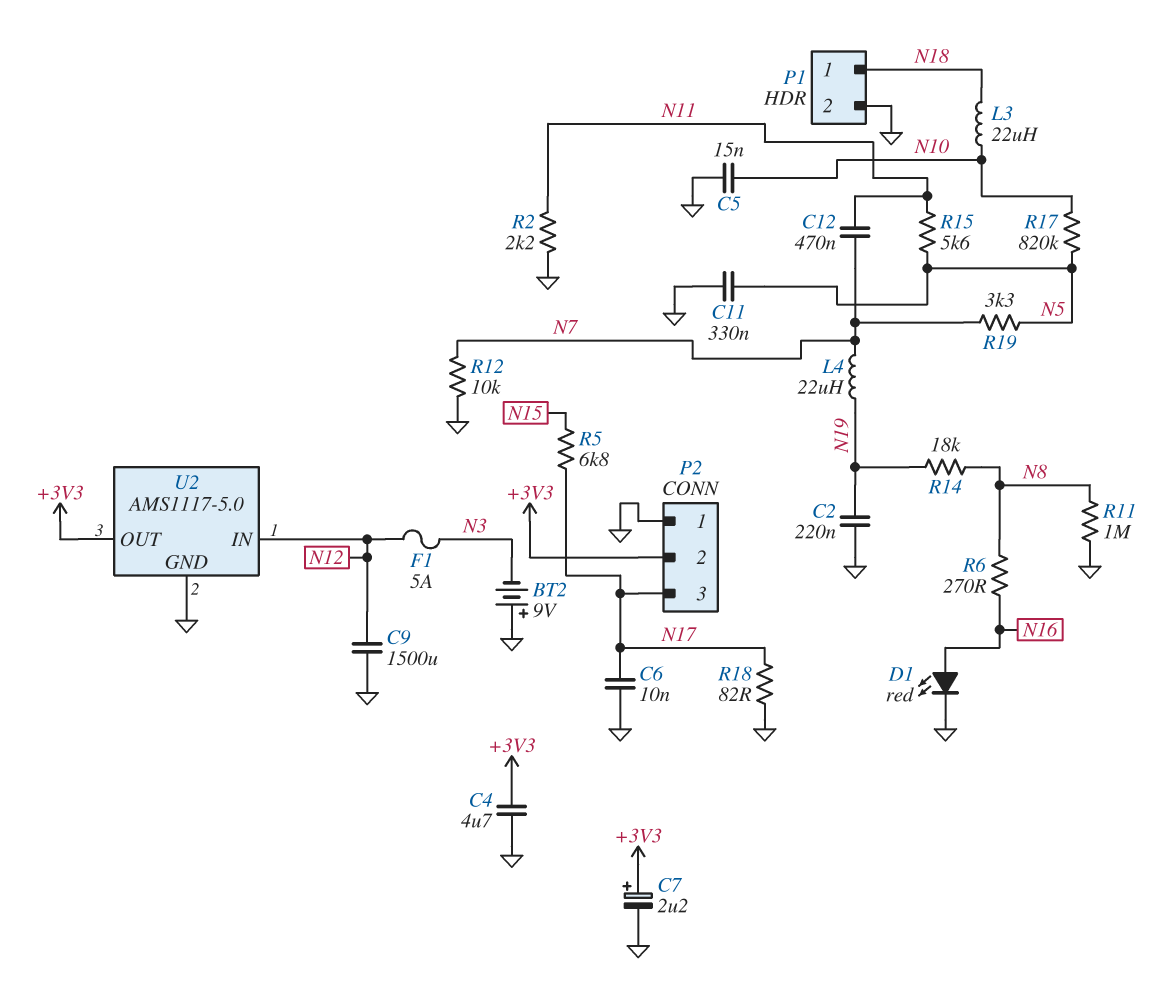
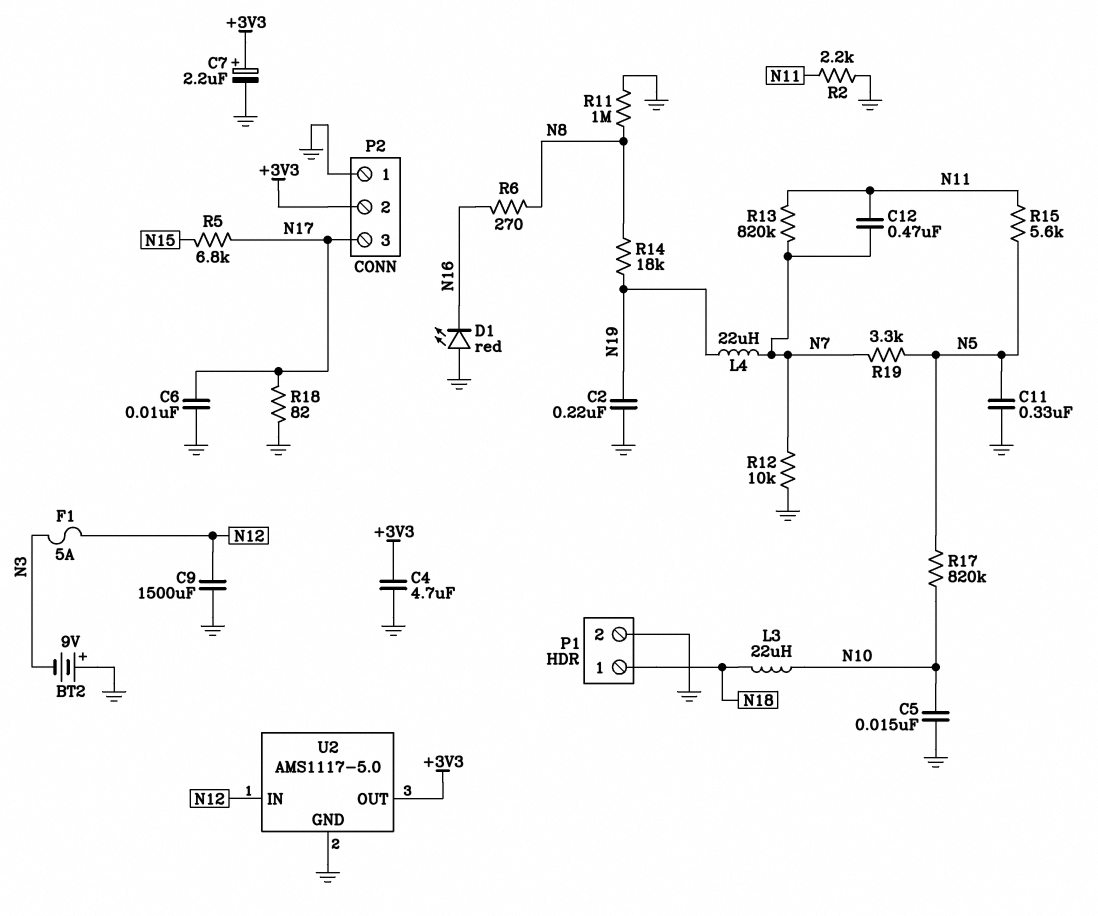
D1: LED red (A N16, K GND) -> LED red (A GND, K N16)
R13: none -> 820k (N7, N11)

